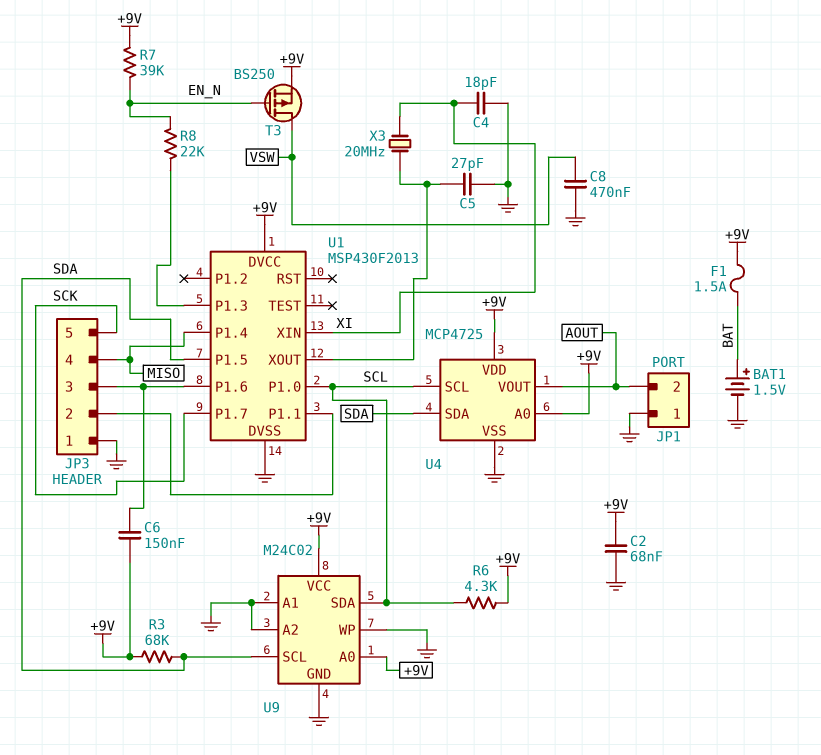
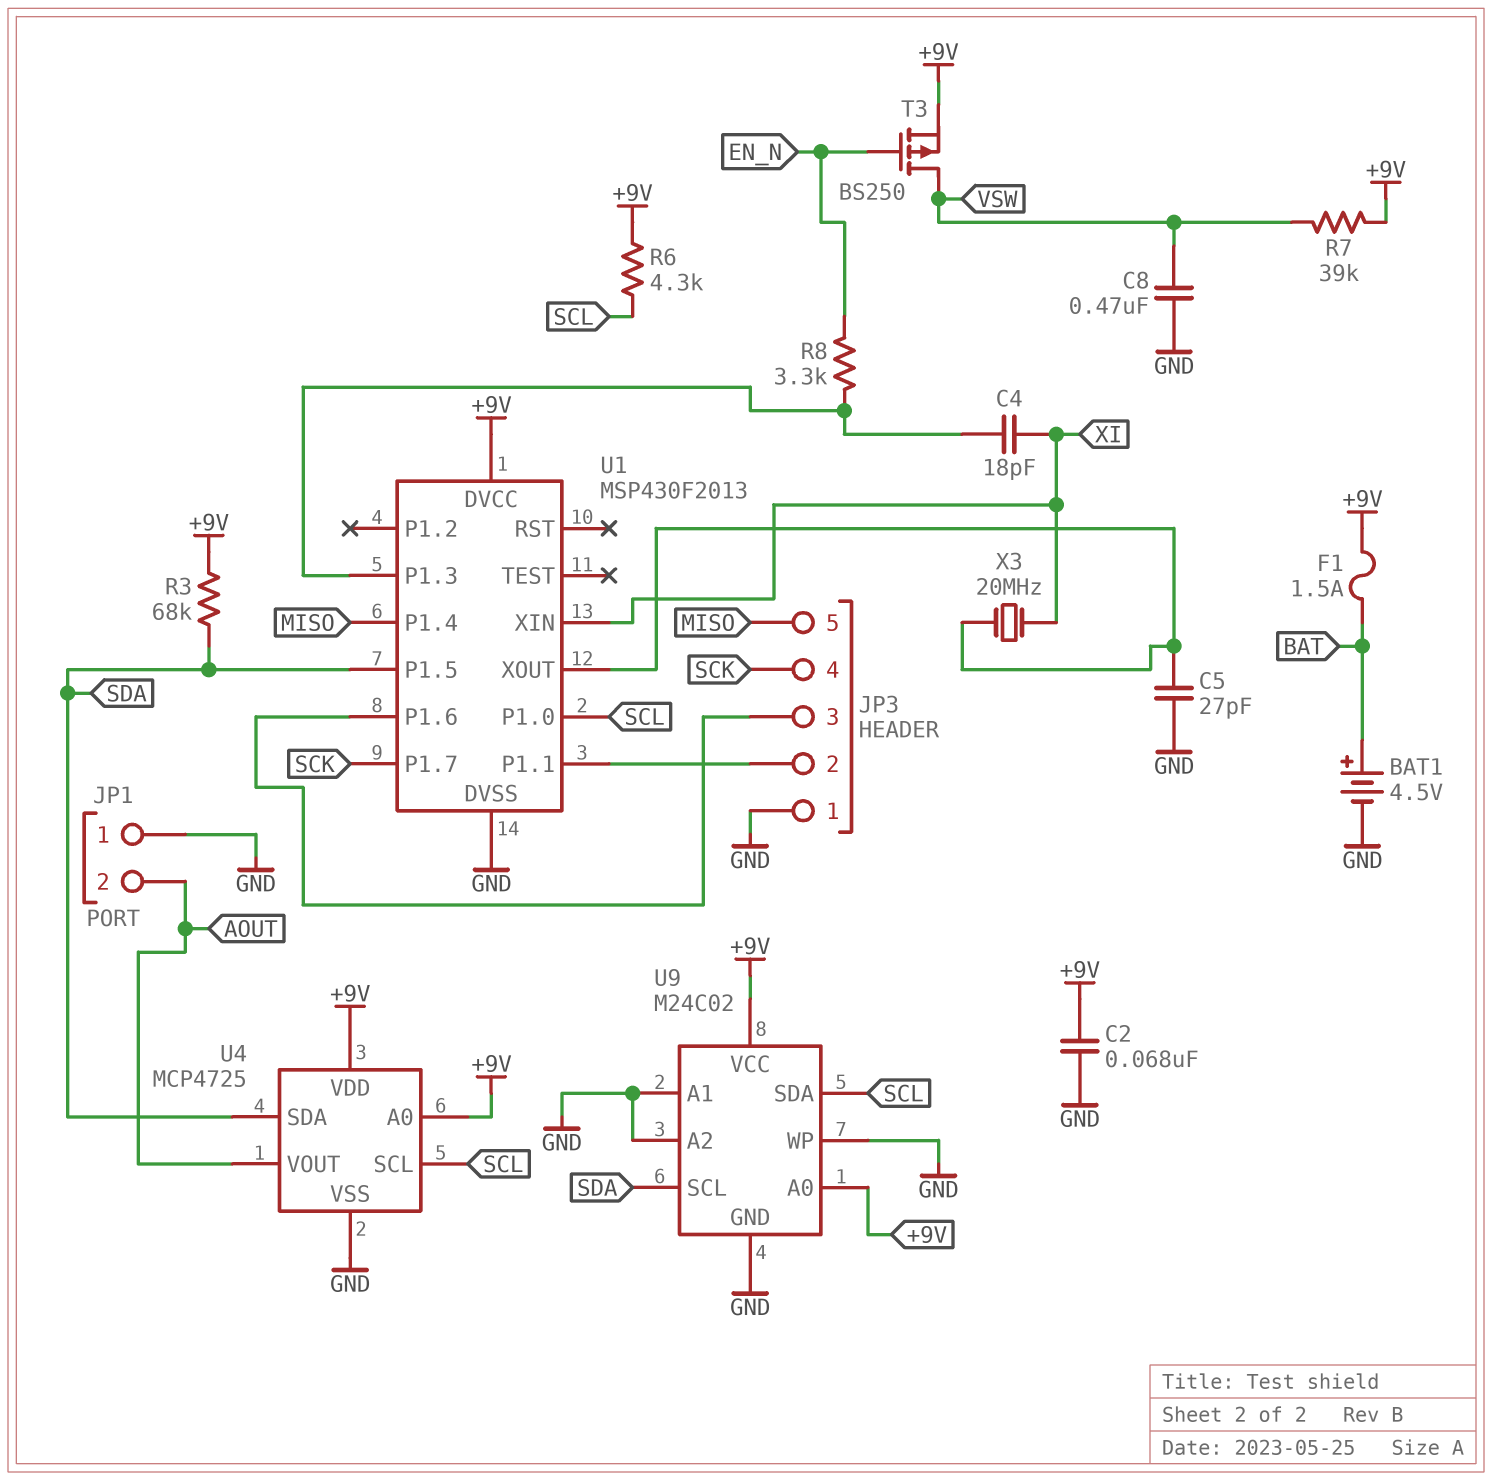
BAT1: 1.5V (plus BAT, minus GND) -> 4.5V (plus BAT, minus GND)
C4: 18pF (GND, XI) -> 18pF (U1/P1.3, XI)
C6: 150nF (+9V, JP3/3) -> none
JP3 pin 4: MISO -> SCK
JP3 pin 5: SCK -> MISO
R7: 39k (+9V, EN_N) -> 39k (+9V, VSW)
R8: 22k (EN_N, U1/P1.3) -> 3.3k (EN_N, U1/P1.3)

